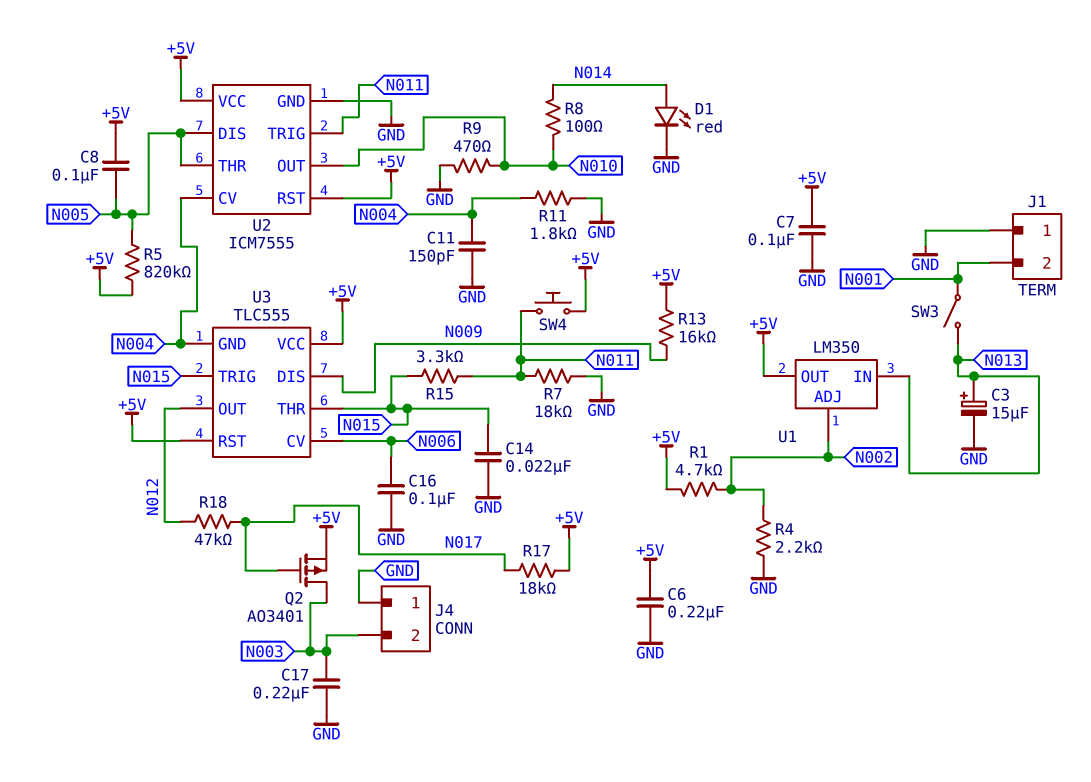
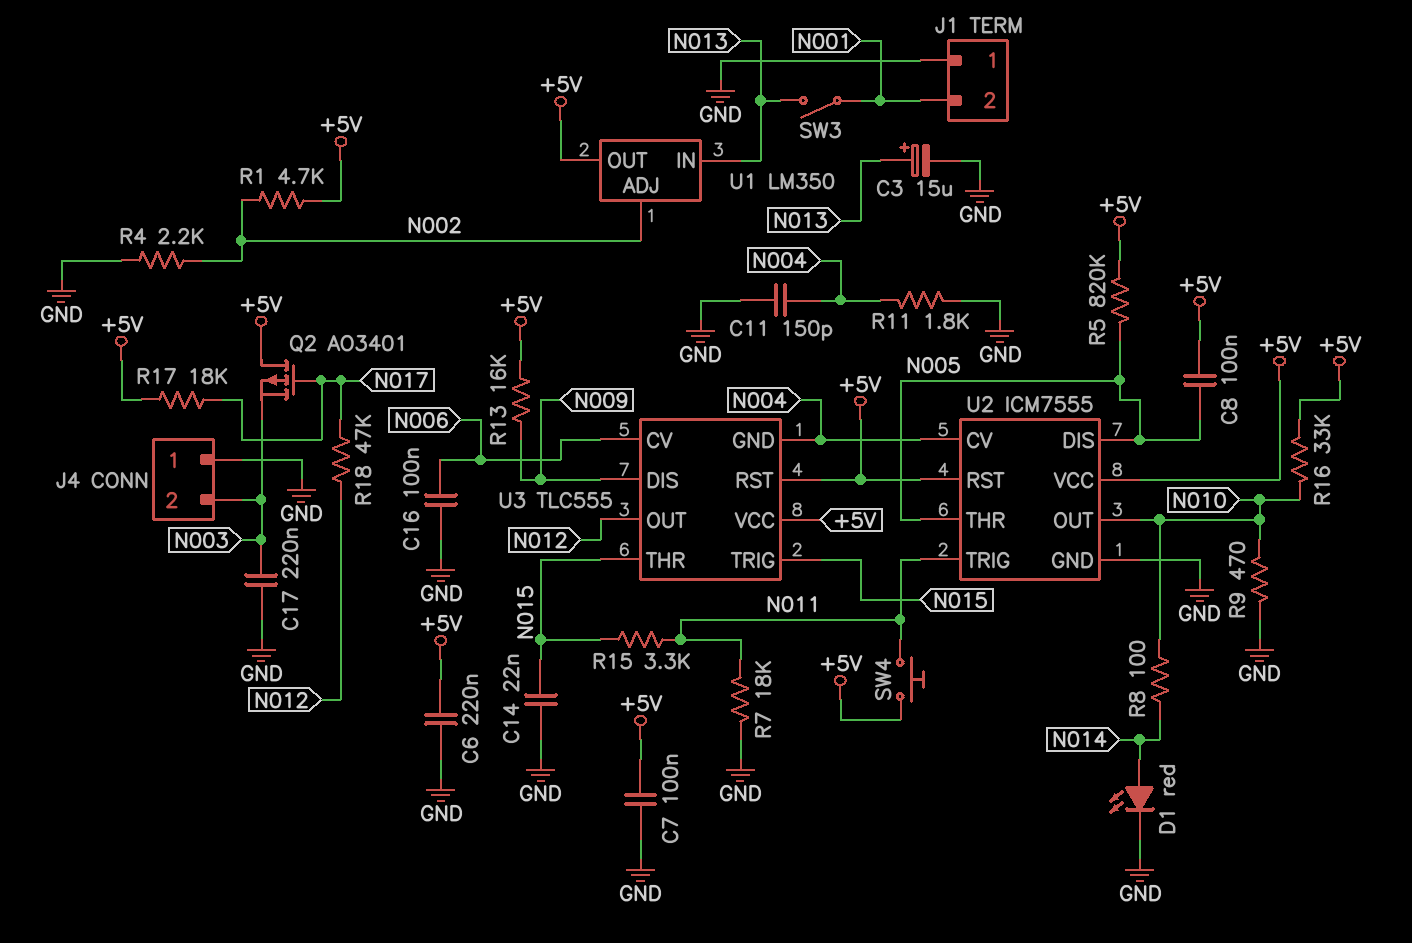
Q2: PMOS AO3401 (G N017, D N003, S +5V) -> PMOS AO3401 (G N017, D +5V, S N003)
R16: none -> 33k (+5V, N010)

